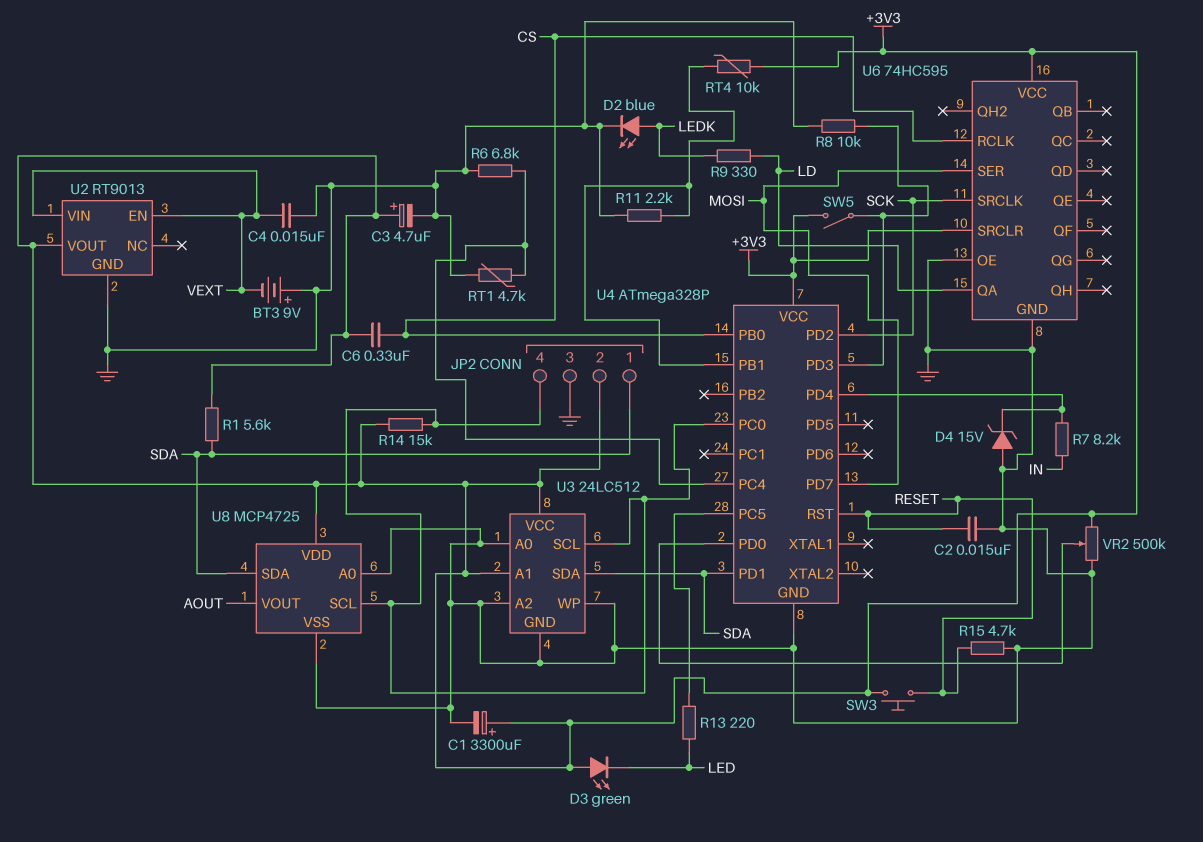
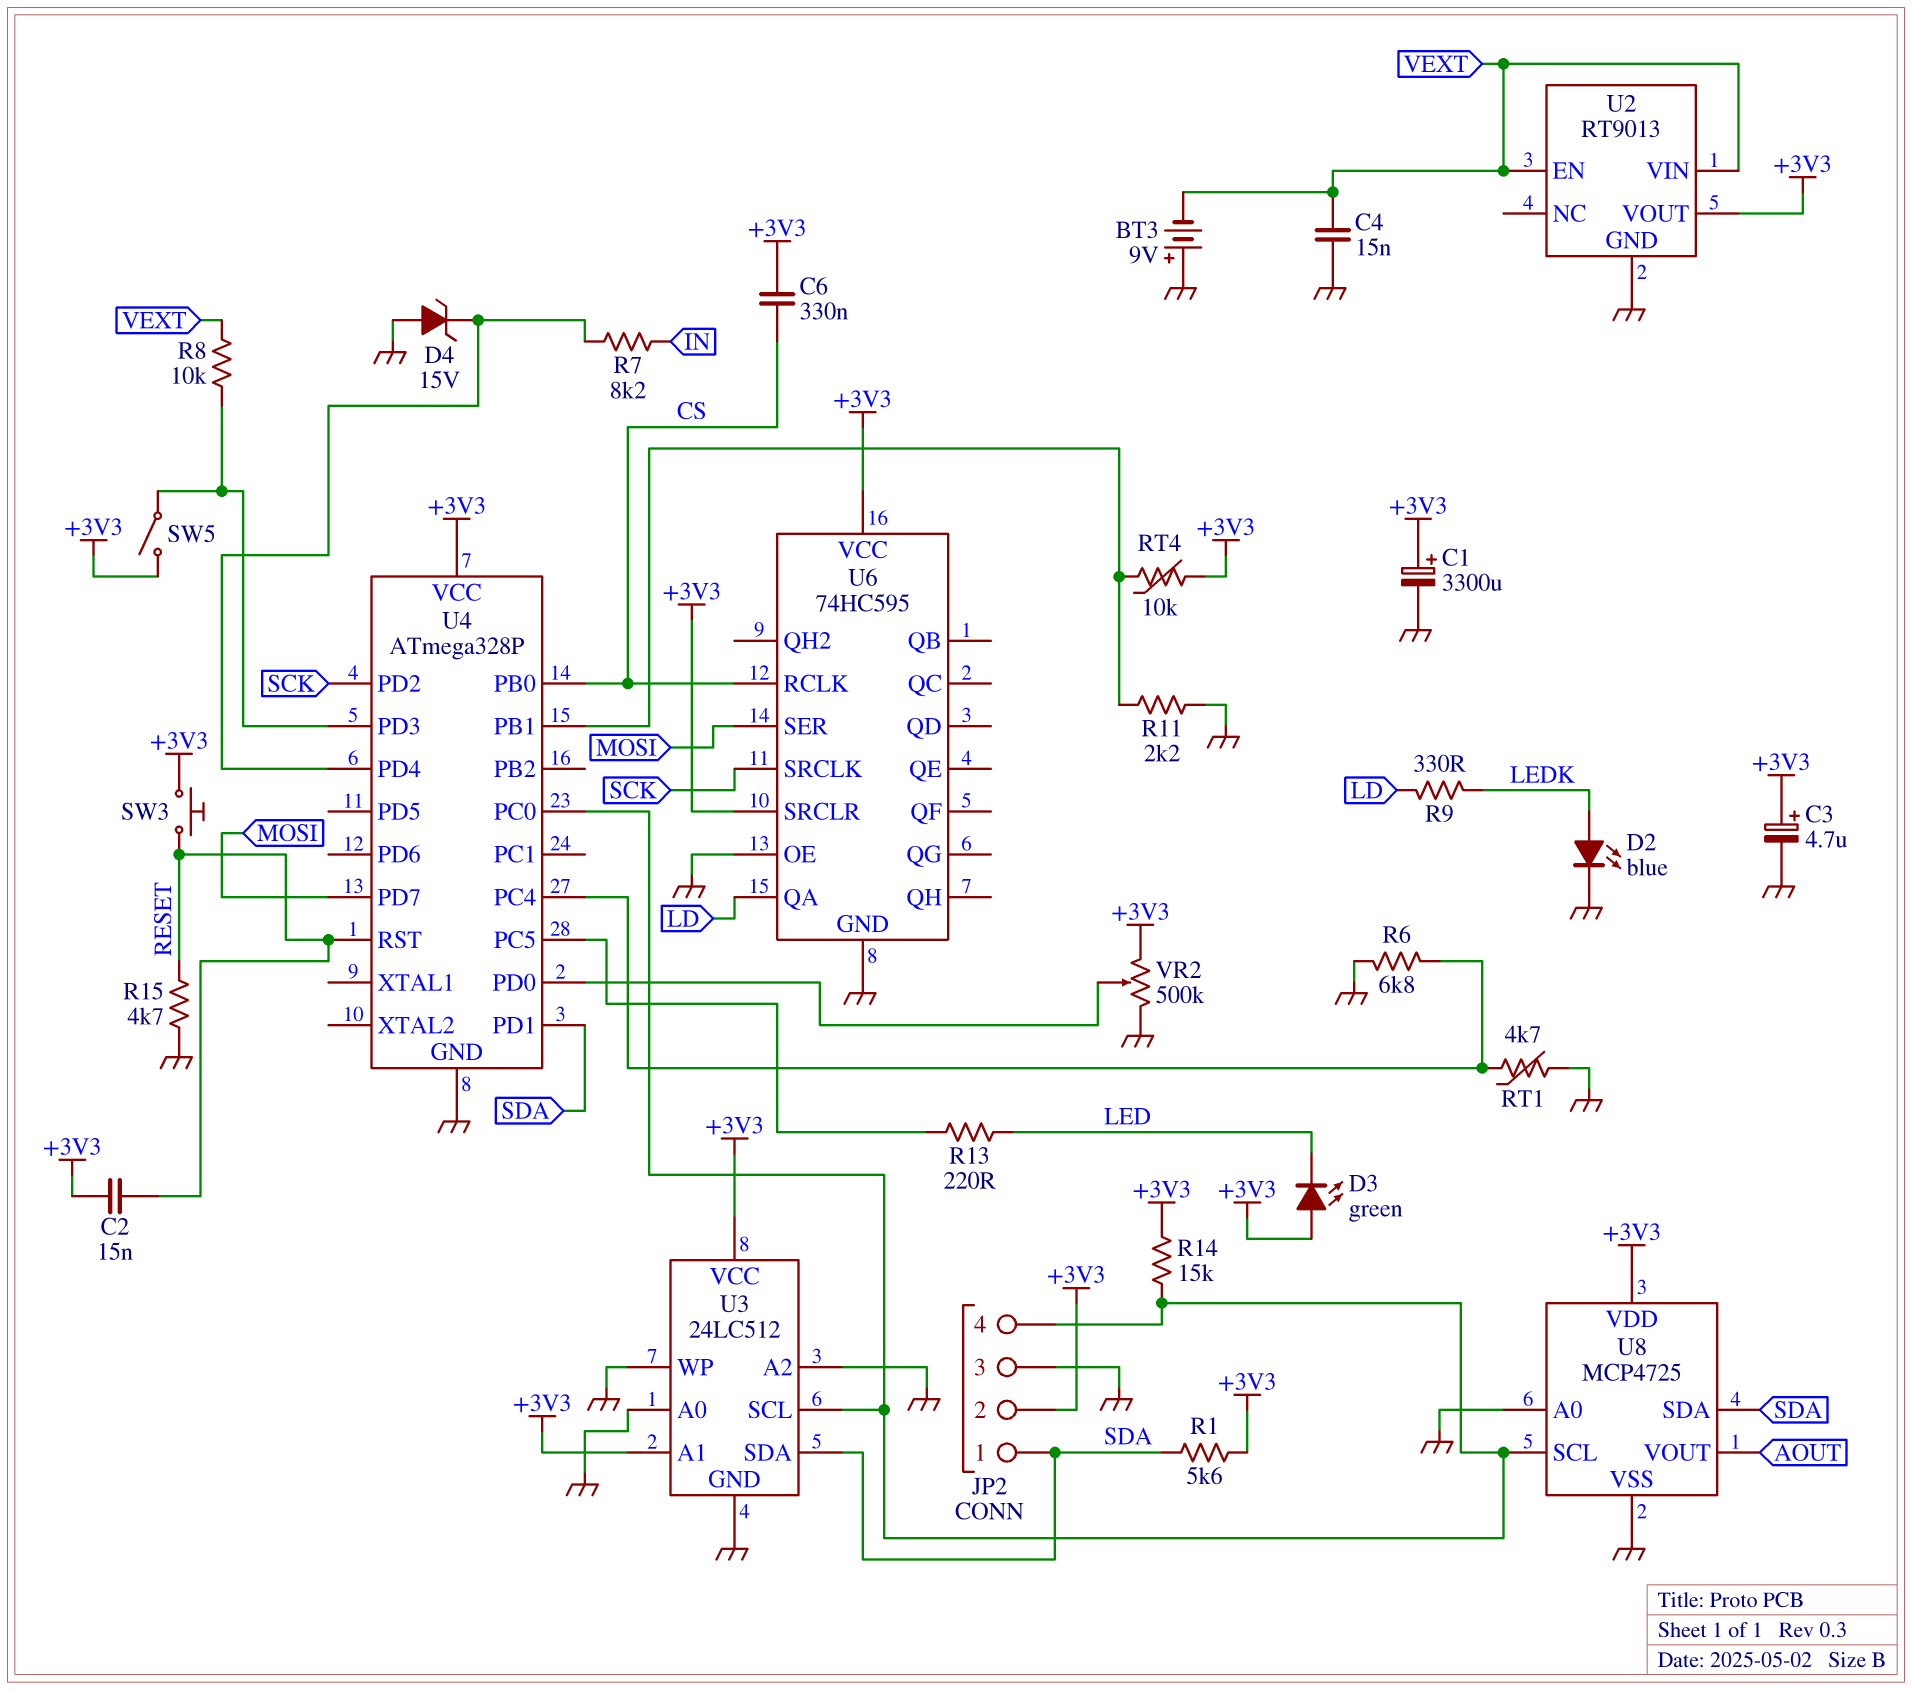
C2: 15nF (GND, RESET) -> 15nF (+3V3, RESET)
R8: 10k (GND, U4/PD3) -> 10k (U4/PD3, VEXT)

